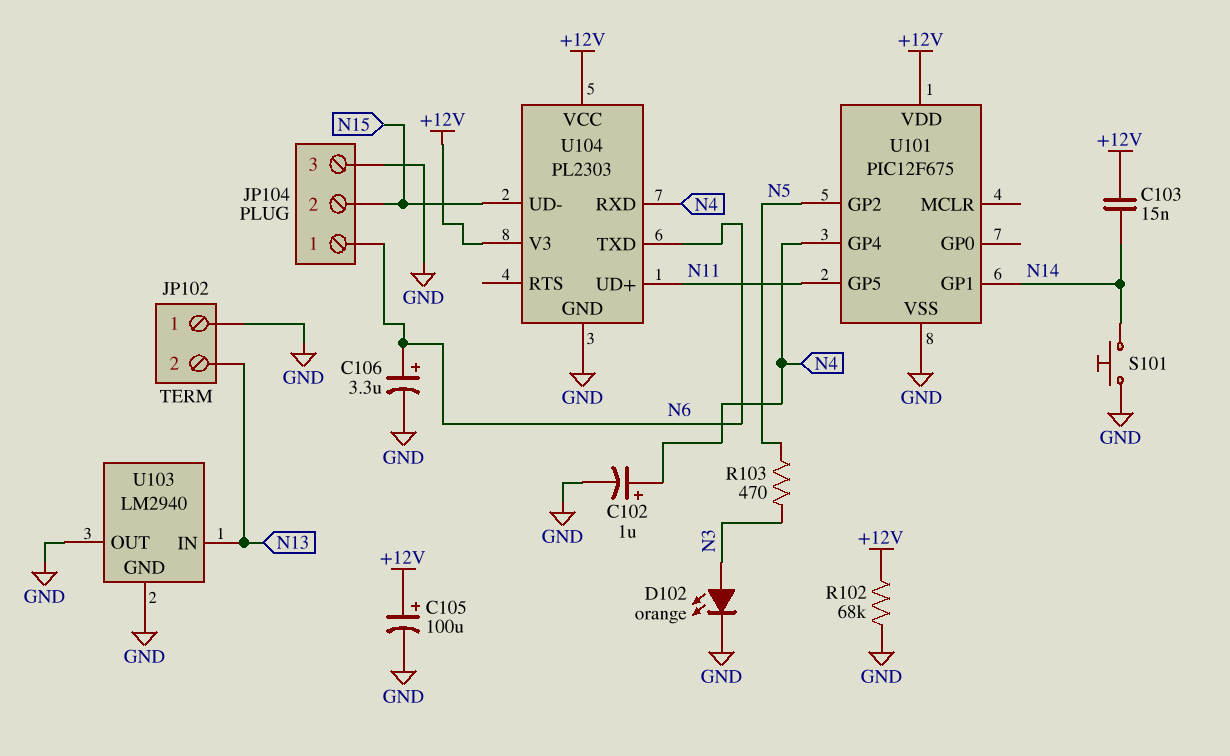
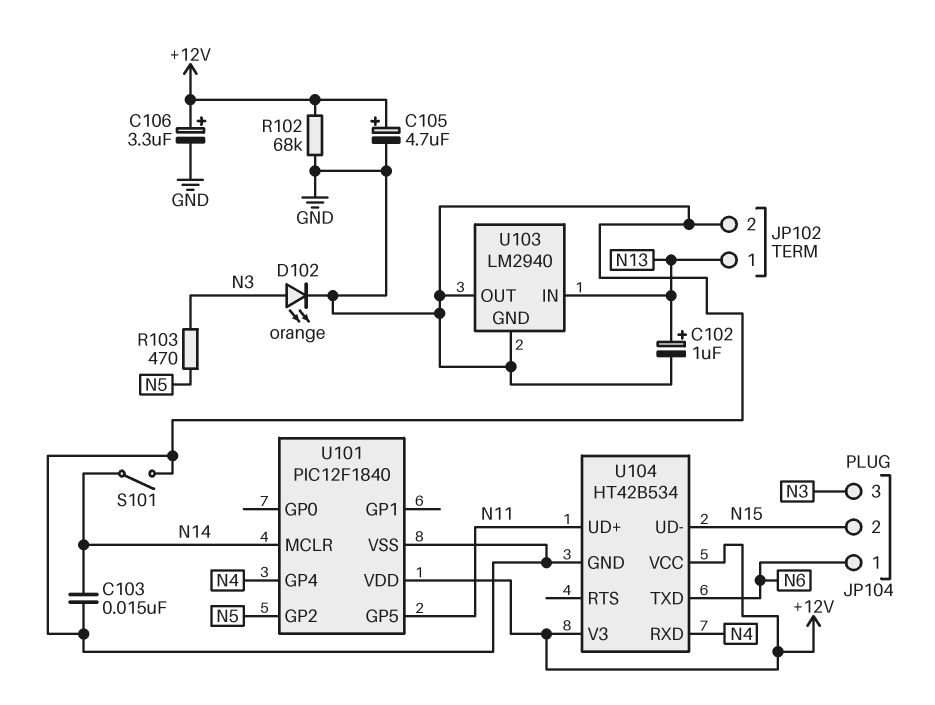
C102: 1uF (plus N4, minus GND) -> 1uF (plus N13, minus GND)
C103: 15nF (+12V, N14) -> 15nF (GND, N14)
C105: 100uF (plus +12V, minus GND) -> 4.7uF (plus +12V, minus GND)
C106: 3.3uF (plus N6, minus GND) -> 3.3uF (plus +12V, minus GND)
JP102 pin 1: GND -> N13
JP102 pin 2: N13 -> GND
JP104 pin 3: GND -> N3
S101: button (GND, N14) -> switch (GND, N14)
U101: PIC12F675 -> PIC12F1840
U101 pin GP1: N14 -> none
U101 pin MCLR: none -> N14
U104: PL2303 -> HT42B534

